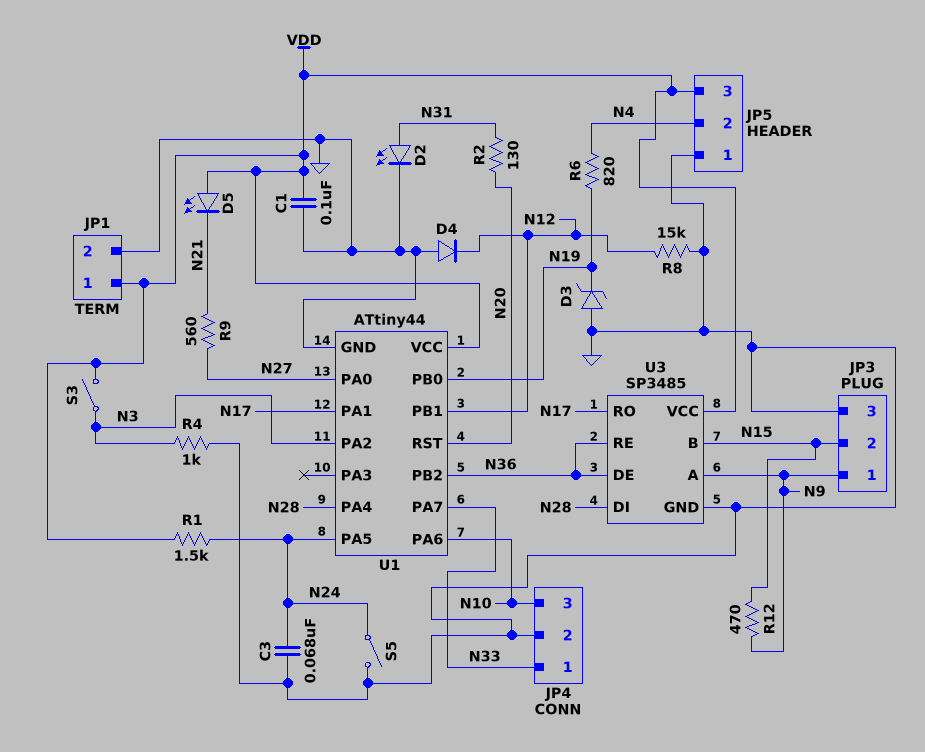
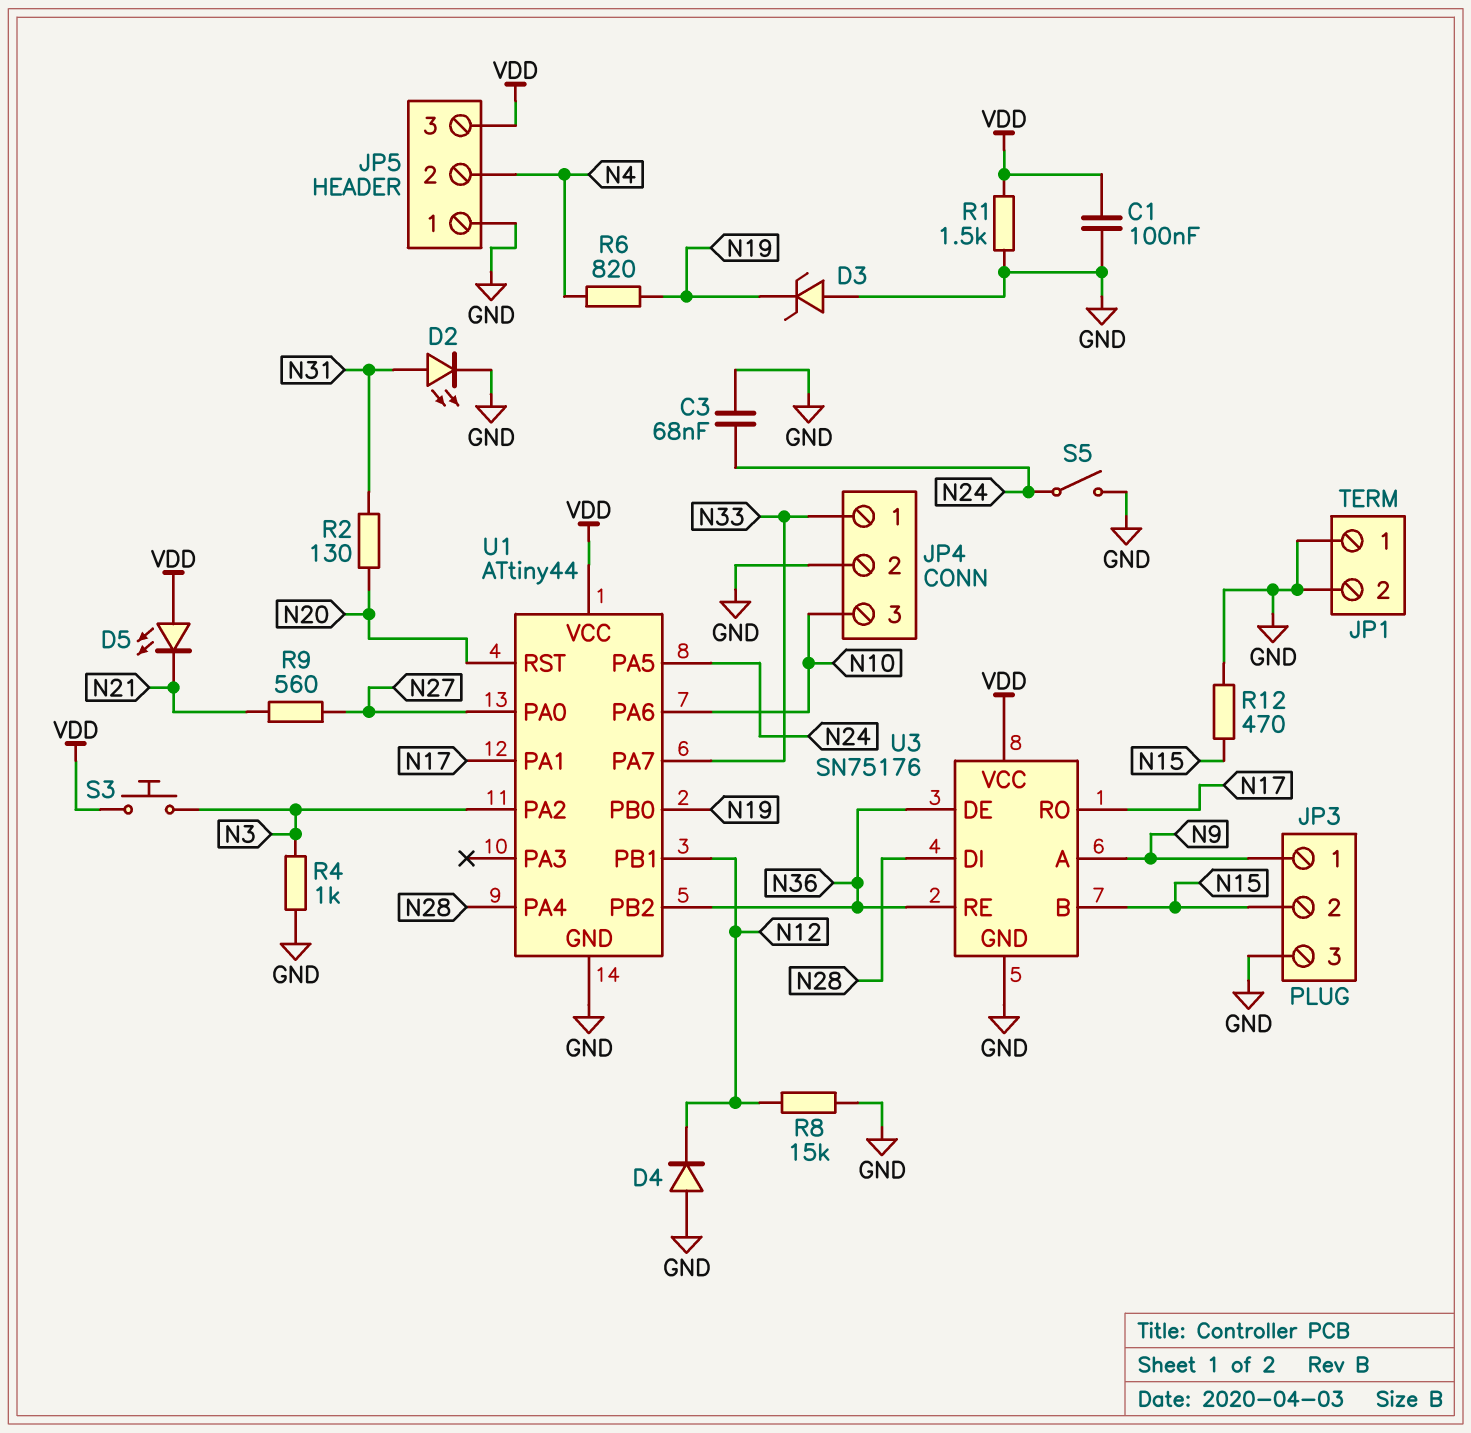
JP1 pin 1: VDD -> GND
R1: 1.5k (N24, VDD) -> 1.5k (GND, VDD)
R12: 470 (N9, N15) -> 470 (GND, N15)
S3: switch (N3, VDD) -> button (N3, VDD)
U3: SP3485 -> SN75176

